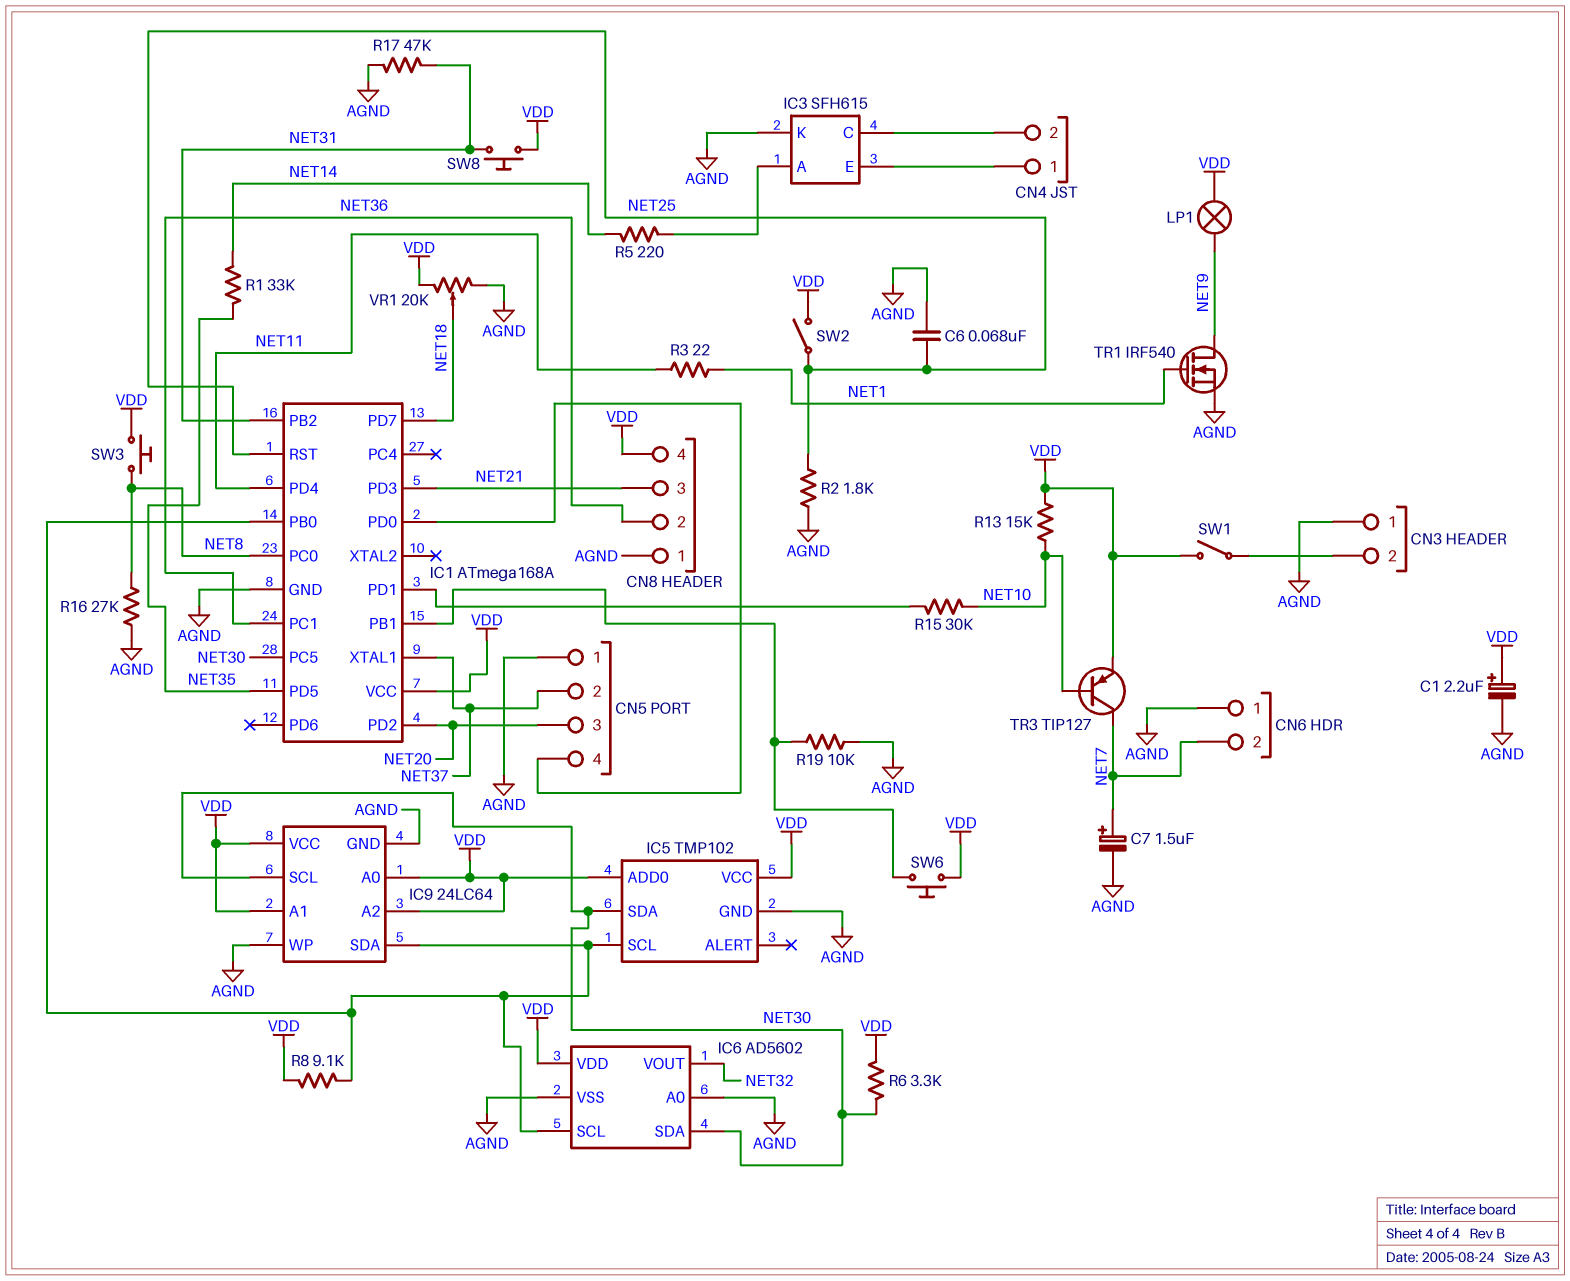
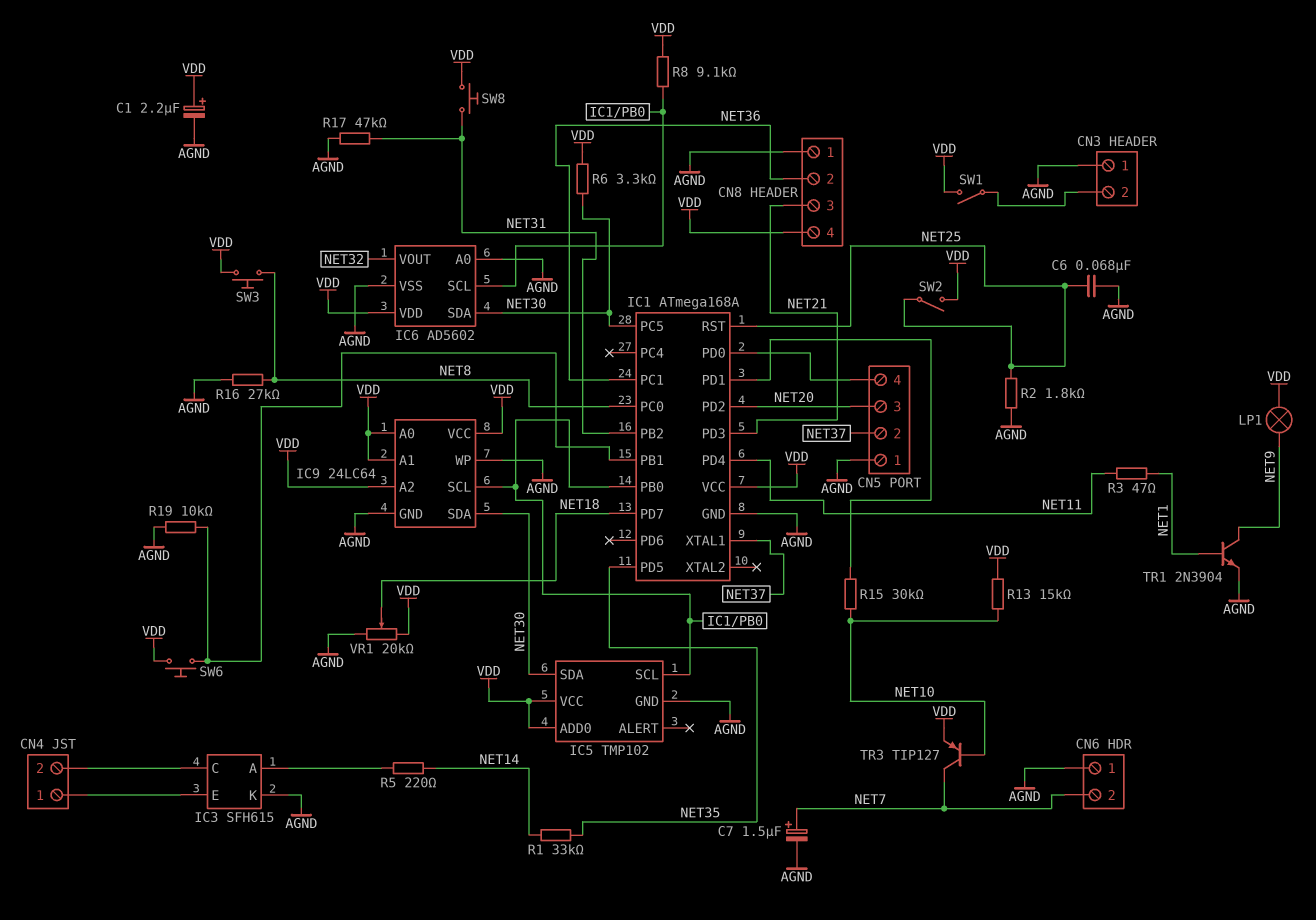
IC9 pin SCL: NET30 -> IC1/PB0
IC9 pin SDA: IC1/PB0 -> NET30
R3: 22 (NET1, NET11) -> 47 (NET1, NET11)
TR1: NMOS IRF540 (G NET1, D NET9, S AGND) -> NPN 2N3904 (B NET1, C NET9, E AGND)

